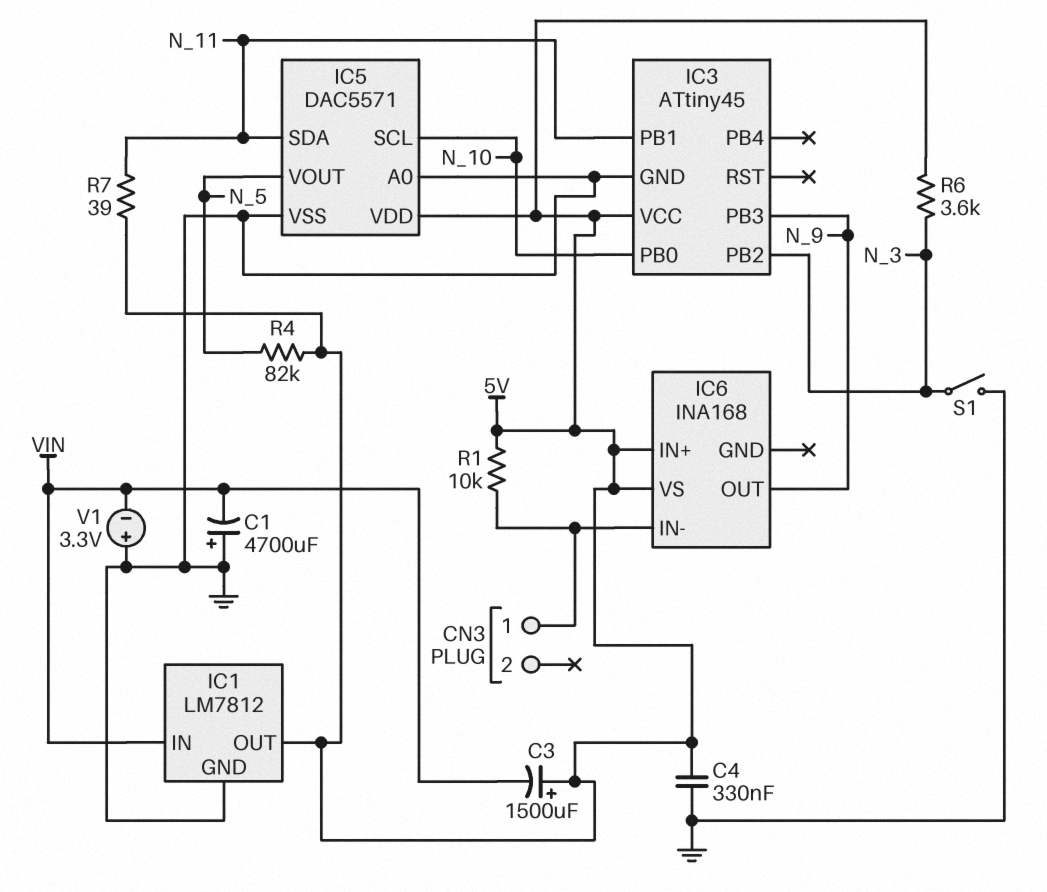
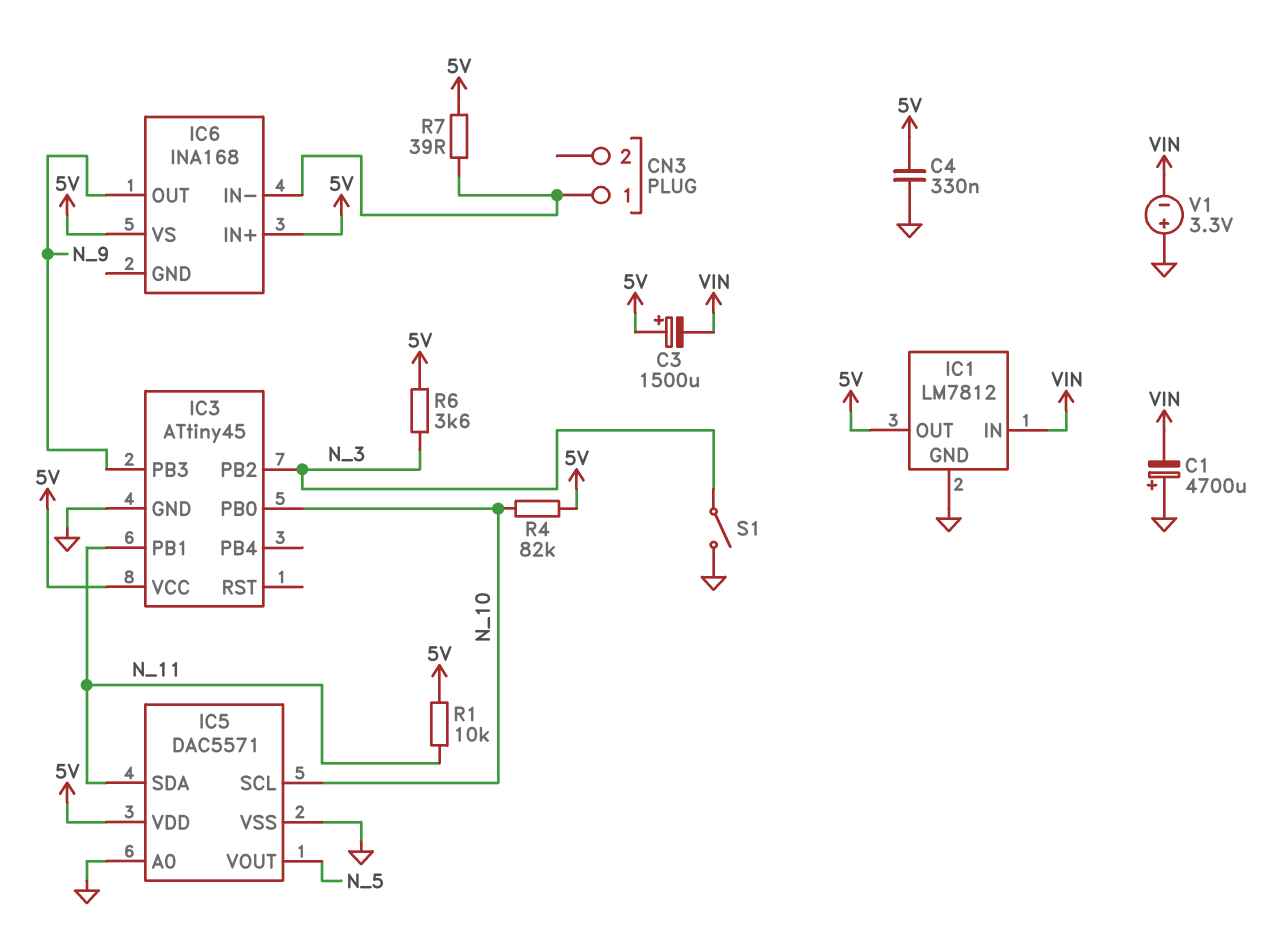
R1: 10k (5V, CN3/1) -> 10k (5V, N_11)
R4: 82k (5V, N_5) -> 82k (5V, N_10)
R7: 39 (5V, N_11) -> 39 (5V, CN3/1)

